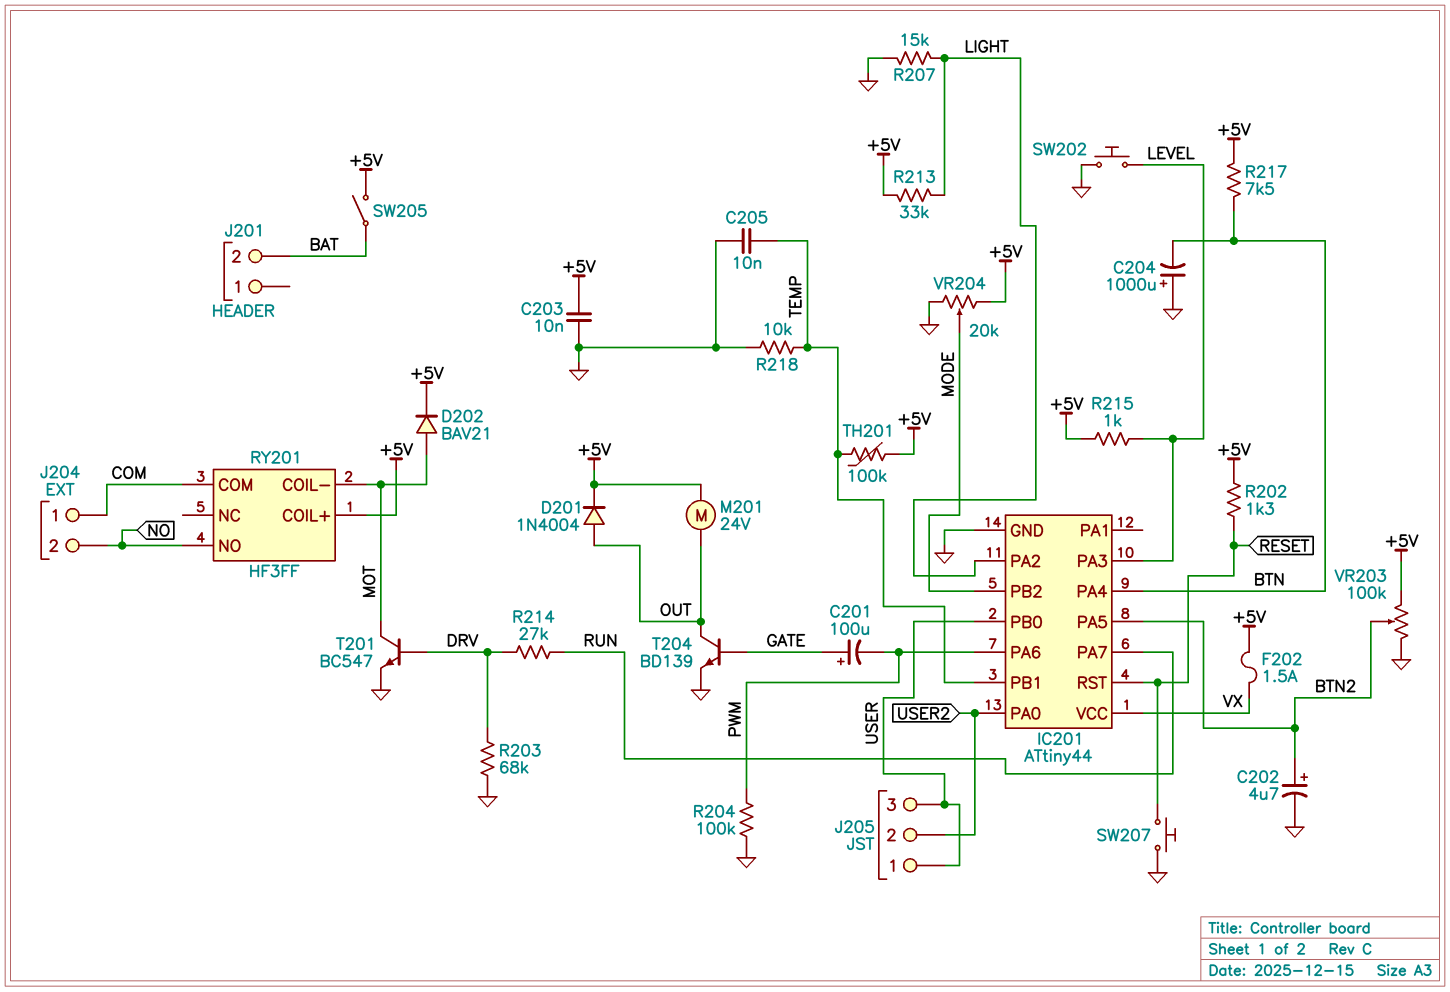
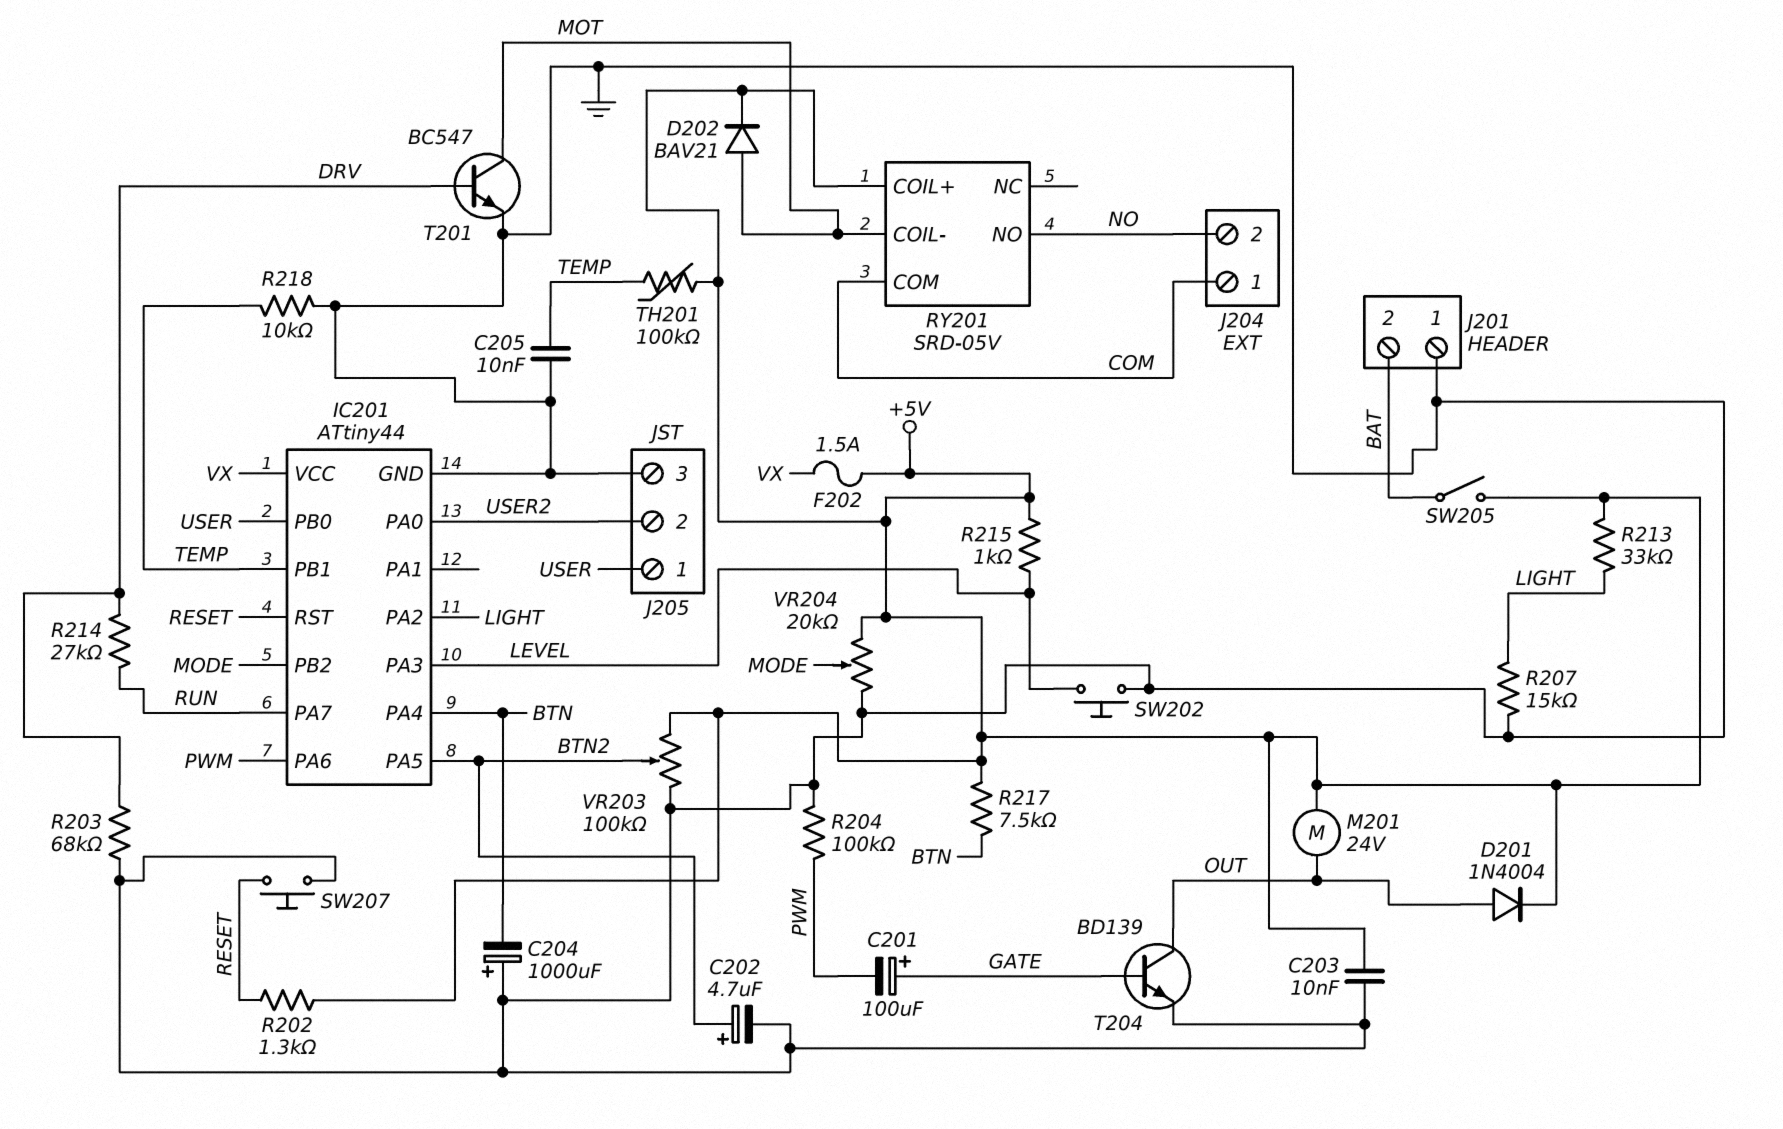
J201 pin 1: none -> GND
J205 pin 3: USER -> GND
RY201: HF3FF -> SRD-05V

